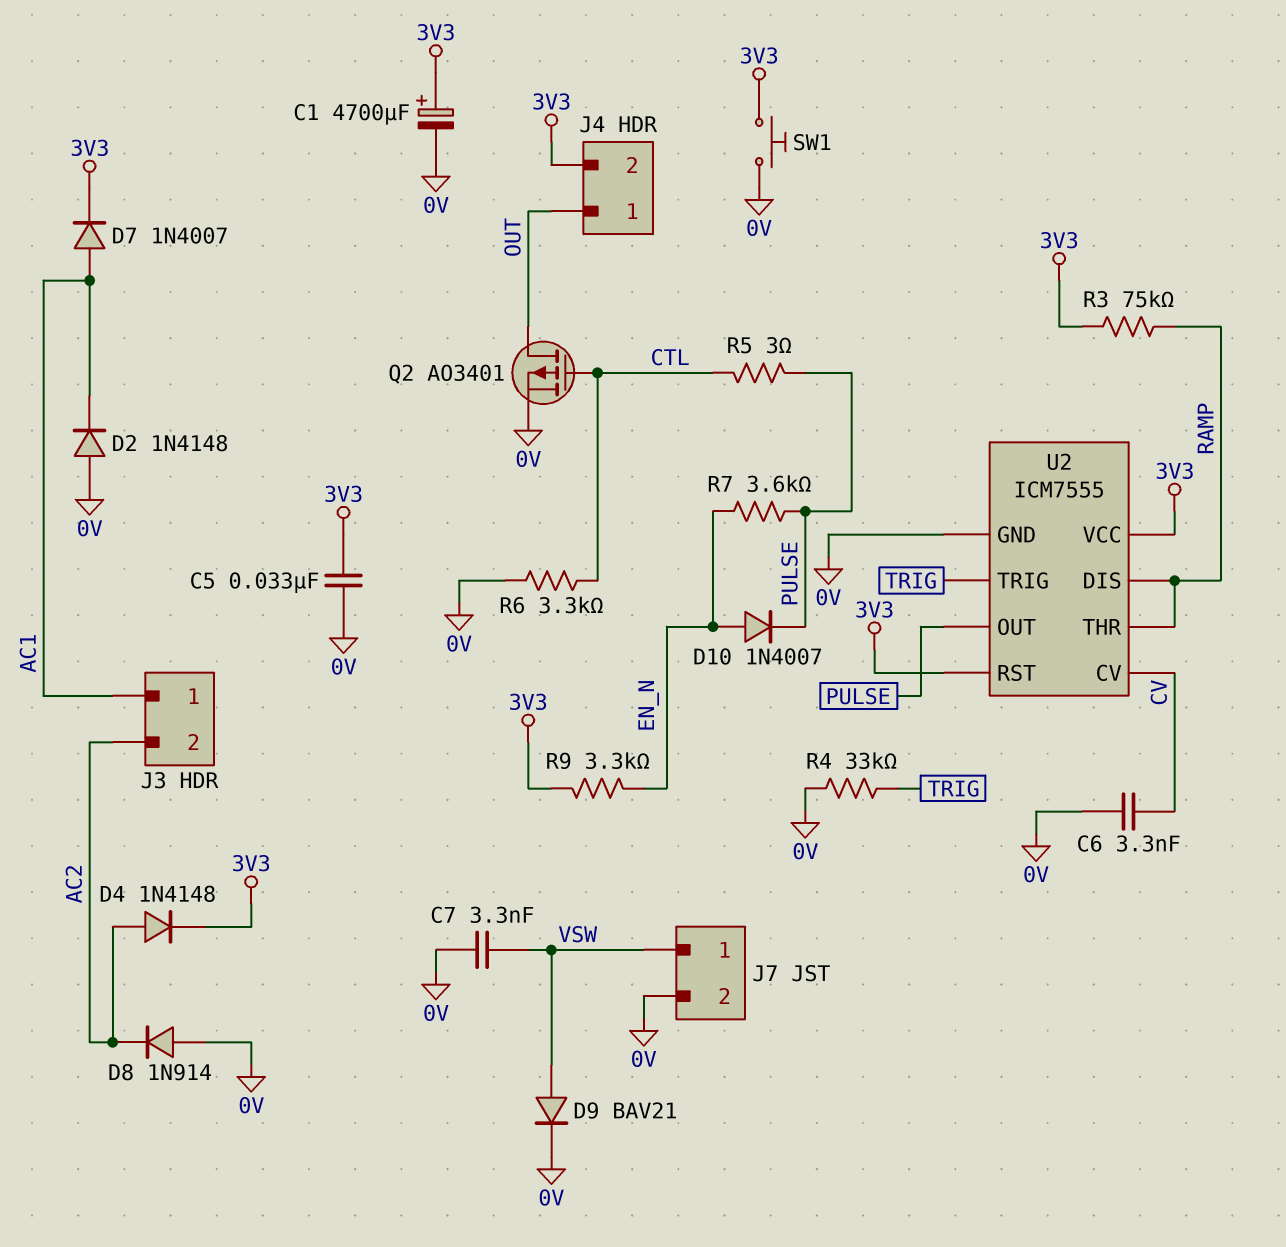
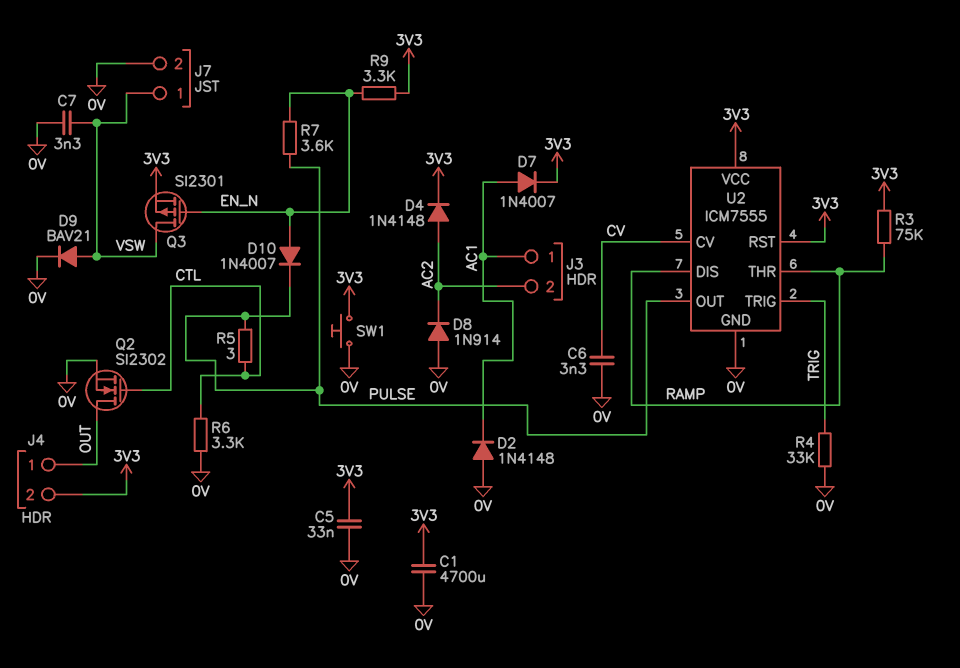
C1: 4700uF (plus 3V3, minus 0V) -> 4700uF (0V, 3V3)
Q2: PMOS AO3401 (G CTL, D OUT, S 0V) -> NMOS SI2302 (G CTL, D OUT, S 0V)
Q3: none -> PMOS SI2301 (G EN_N, D VSW, S 3V3)

